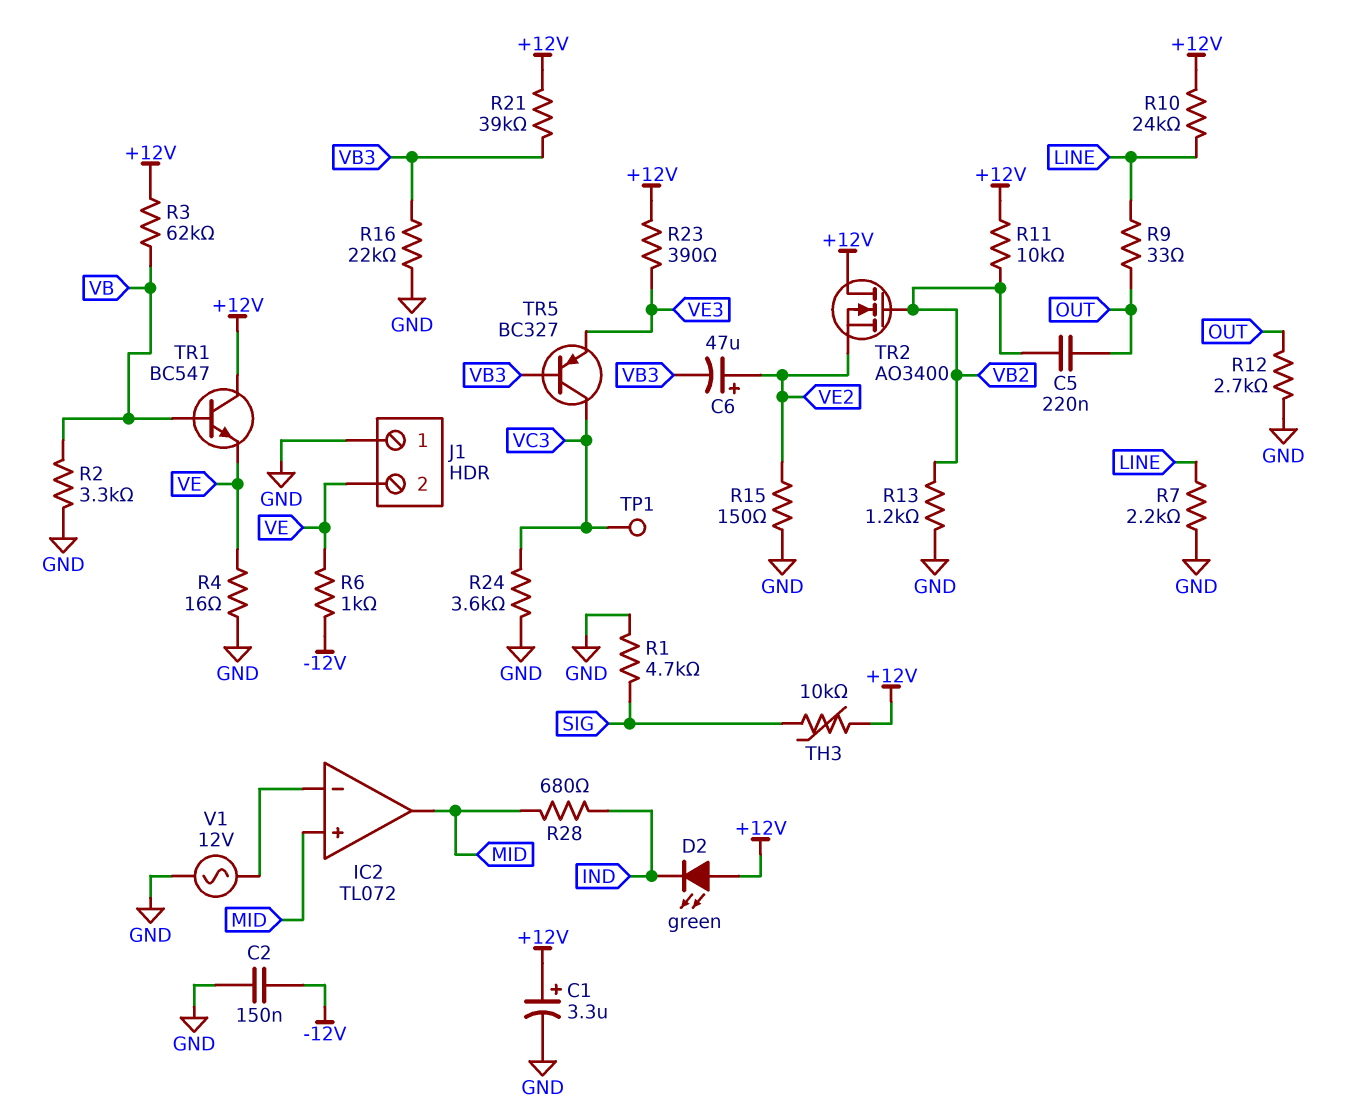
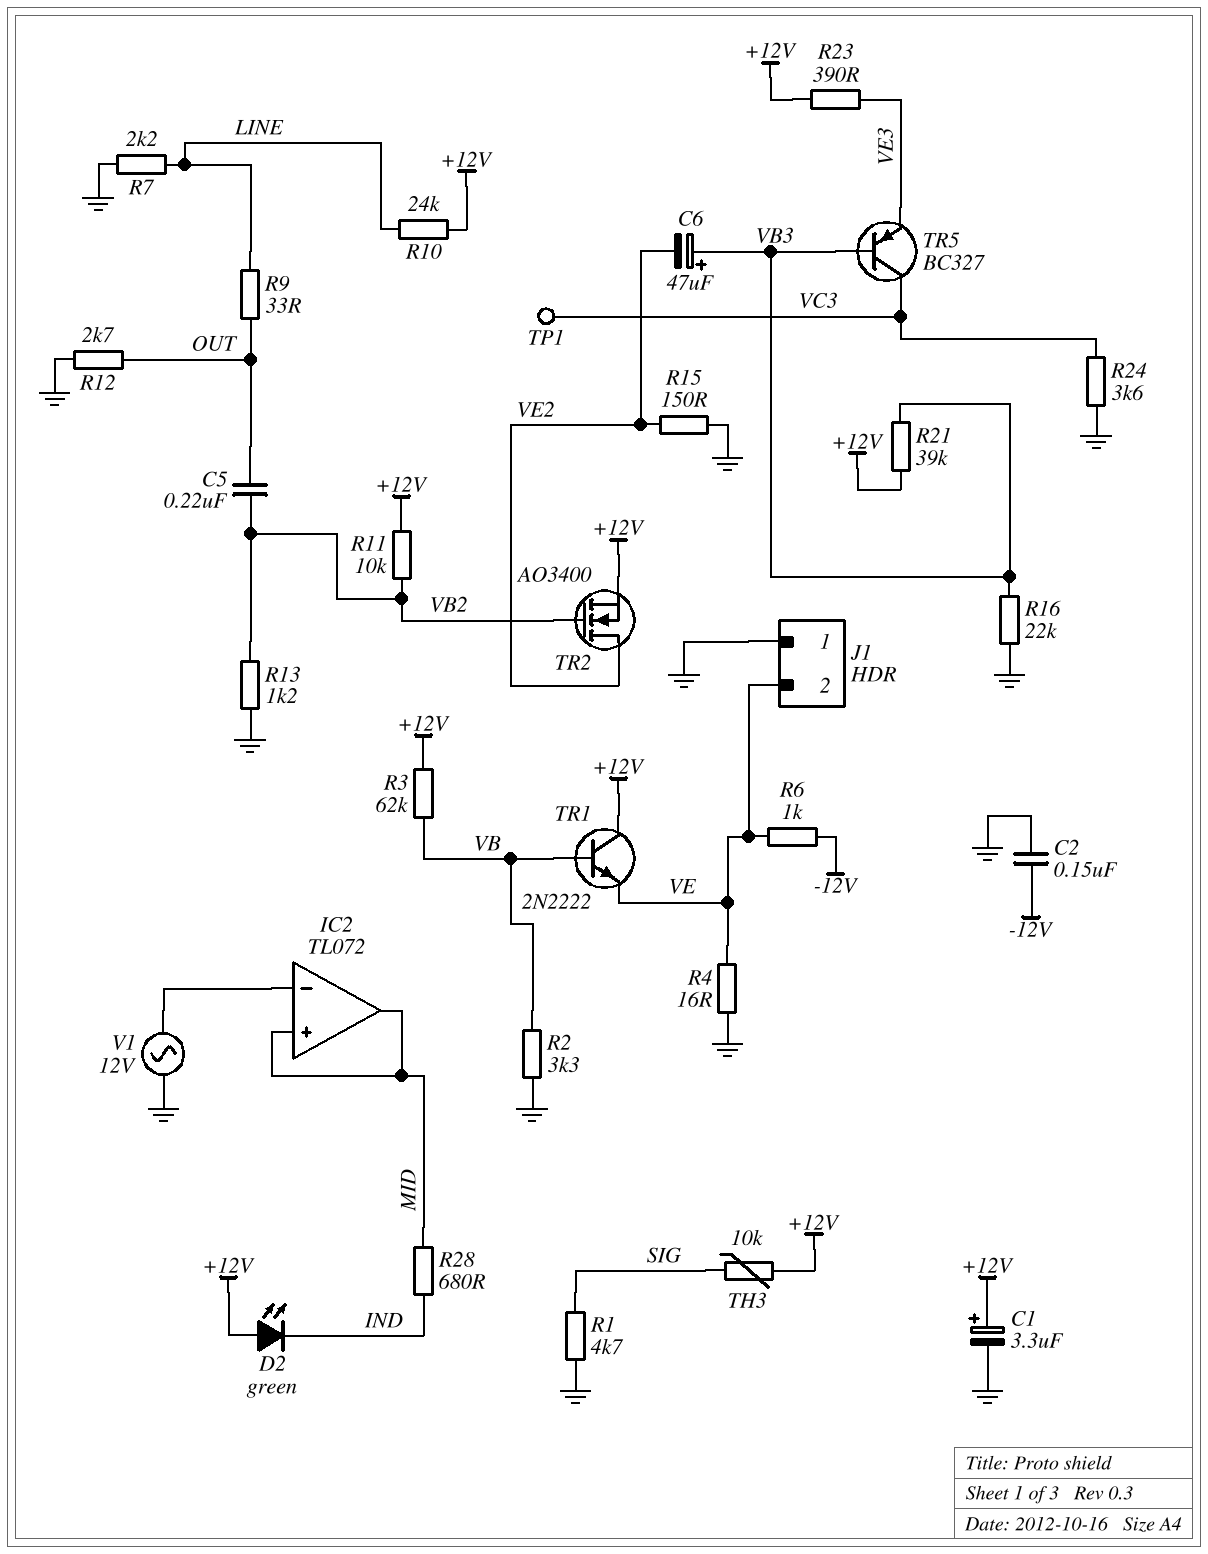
C6: 47uF (plus VE2, minus VB3) -> 47uF (plus VB3, minus VE2)
TR1: NPN BC547 (B VB, C +12V, E VE) -> NPN 2N2222 (B VB, C +12V, E VE)
TR2: NMOS AO3400 (G VB2, D +12V, S VE2) -> NMOS AO3400 (G VB2, D VE2, S +12V)

